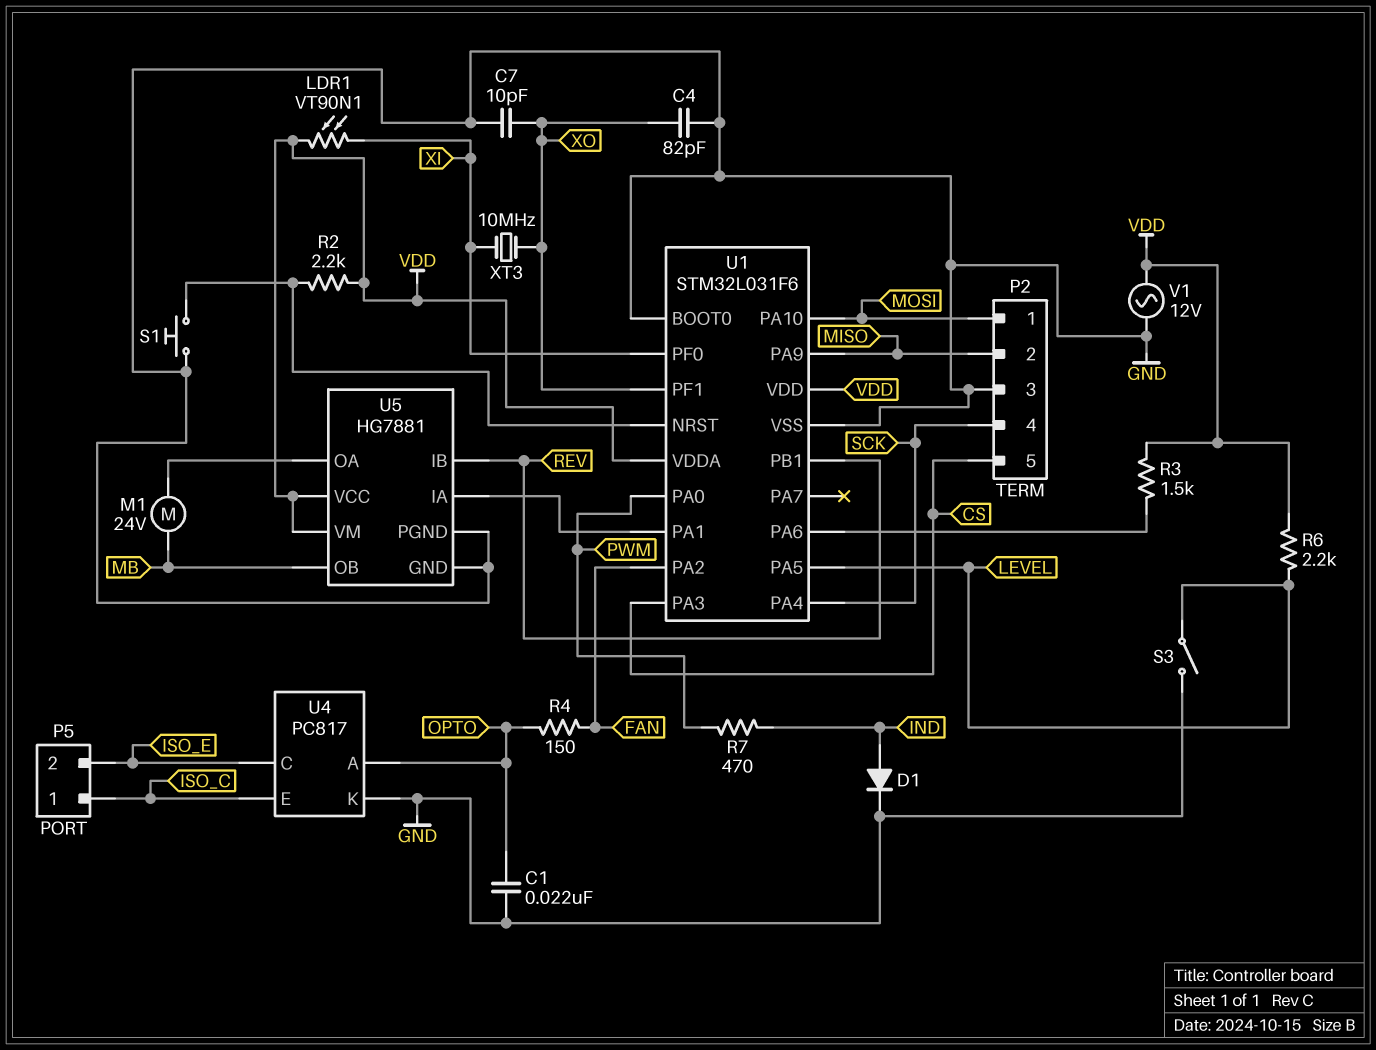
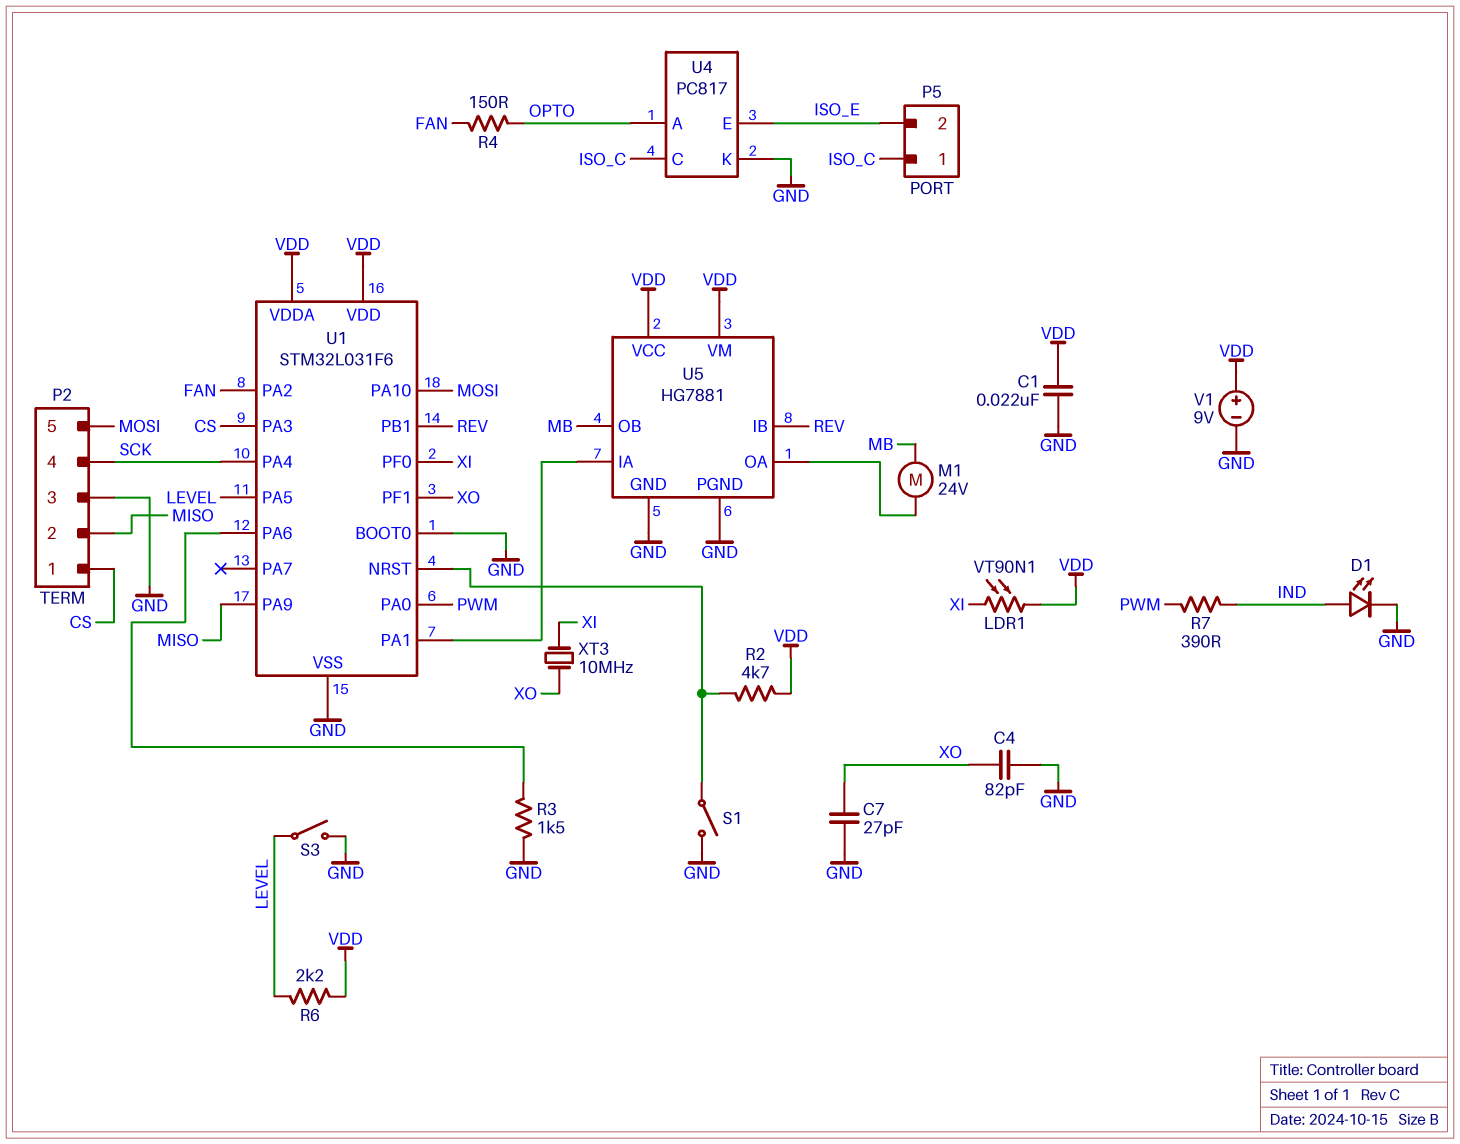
C1: 22nF (GND, OPTO) -> 22nF (GND, VDD)
C7: 10pF (GND, XO) -> 27pF (GND, XO)
D1: diode (A IND, K GND) -> LED (A IND, K GND)
P2 pin 1: MOSI -> CS
P2 pin 5: CS -> MOSI
R2: 2.2k (U1/NRST, VDD) -> 4.7k (U1/NRST, VDD)
R3: 1.5k (U1/PA6, VDD) -> 1.5k (GND, U1/PA6)
R7: 470 (IND, PWM) -> 390 (IND, PWM)
S1: button (GND, U1/NRST) -> switch (GND, U1/NRST)
U4 pin C: ISO_E -> ISO_C
U4 pin E: ISO_C -> ISO_E
V1: AC 12V (GND, VDD) -> 9V (plus VDD, minus GND)

